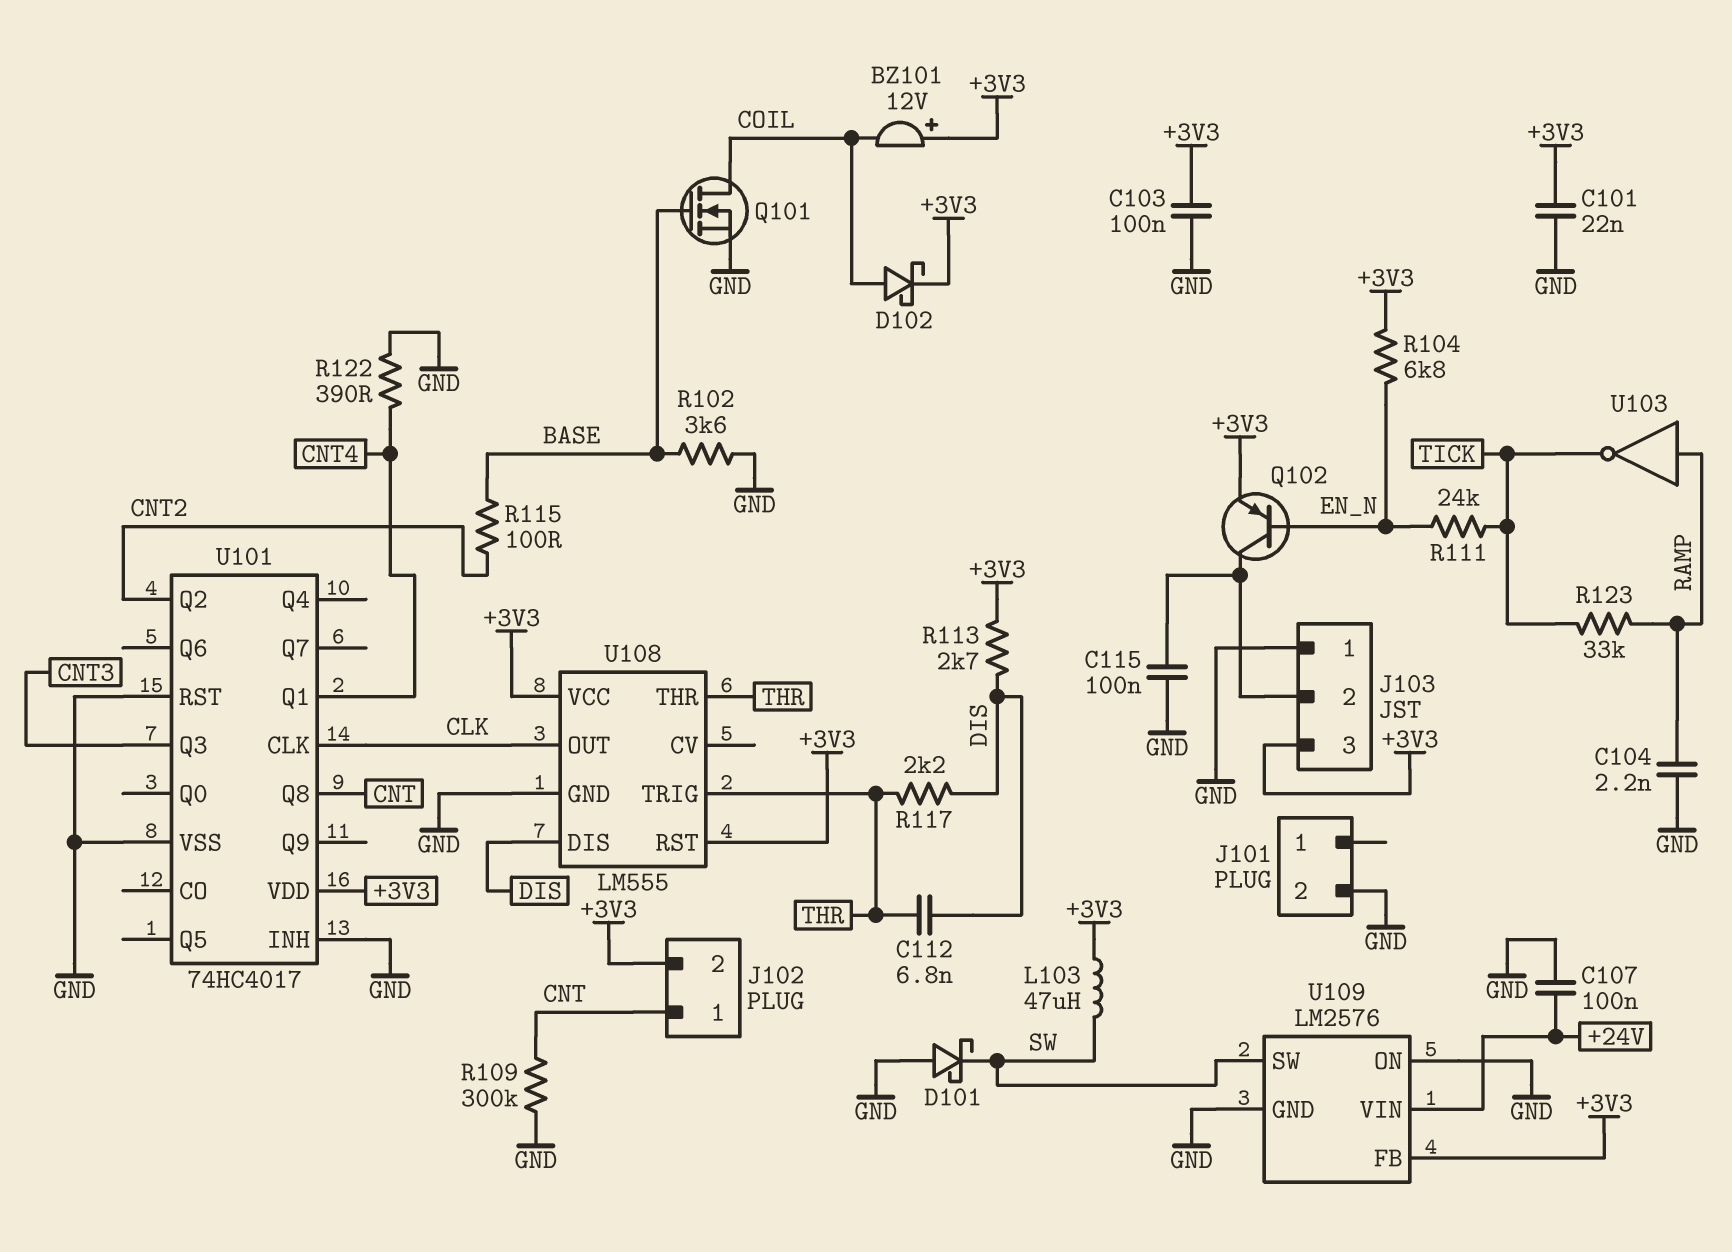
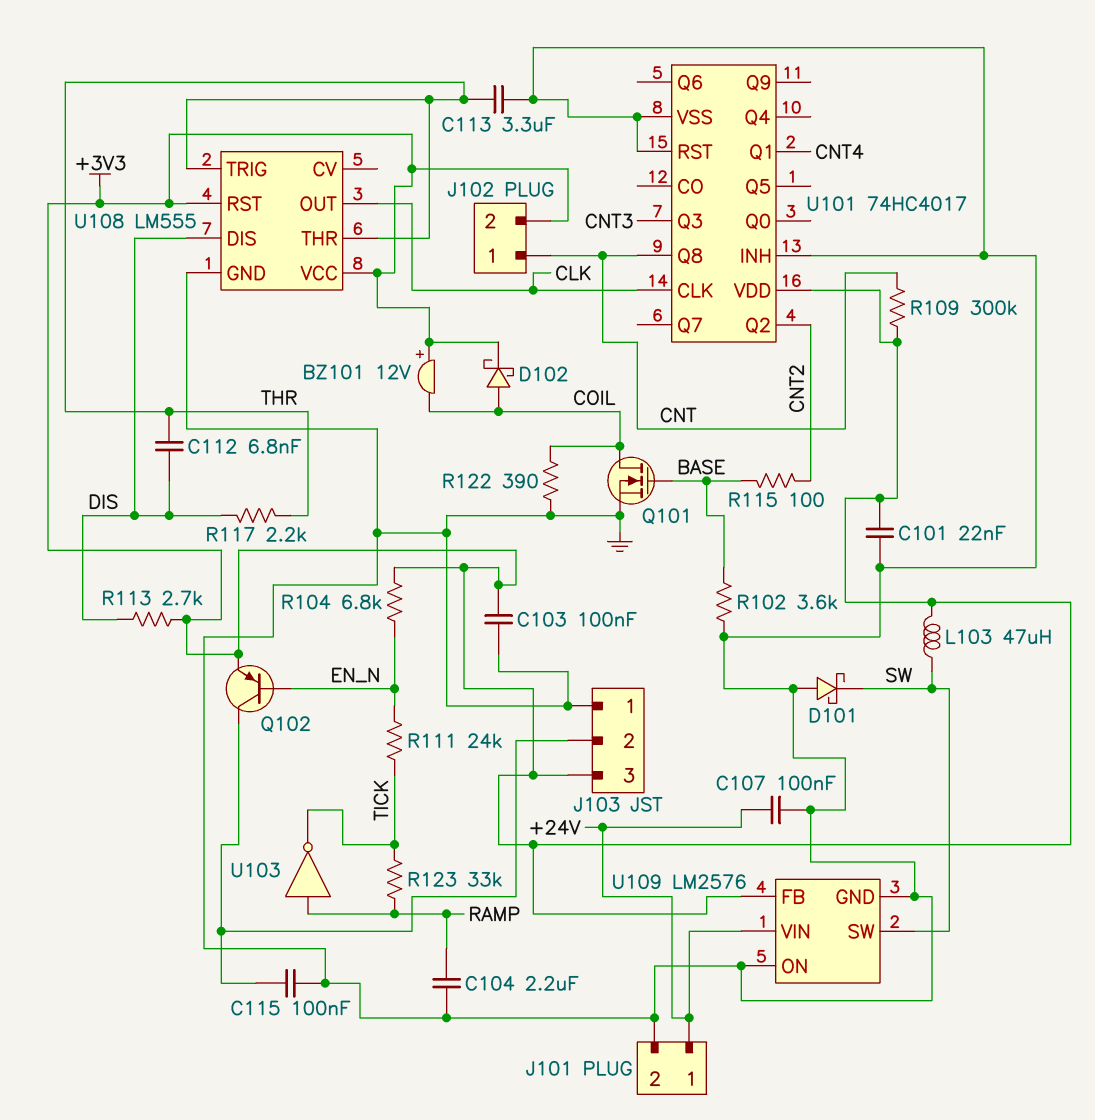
C104: 2.2nF (GND, RAMP) -> 2.2uF (GND, RAMP)
C113: none -> 3.3uF (GND, THR)
J101 pin 1: none -> +24V
R109: 300k (CNT, GND) -> 300k (+3V3, CNT)
R122: 390 (CNT4, GND) -> 390 (COIL, GND)

